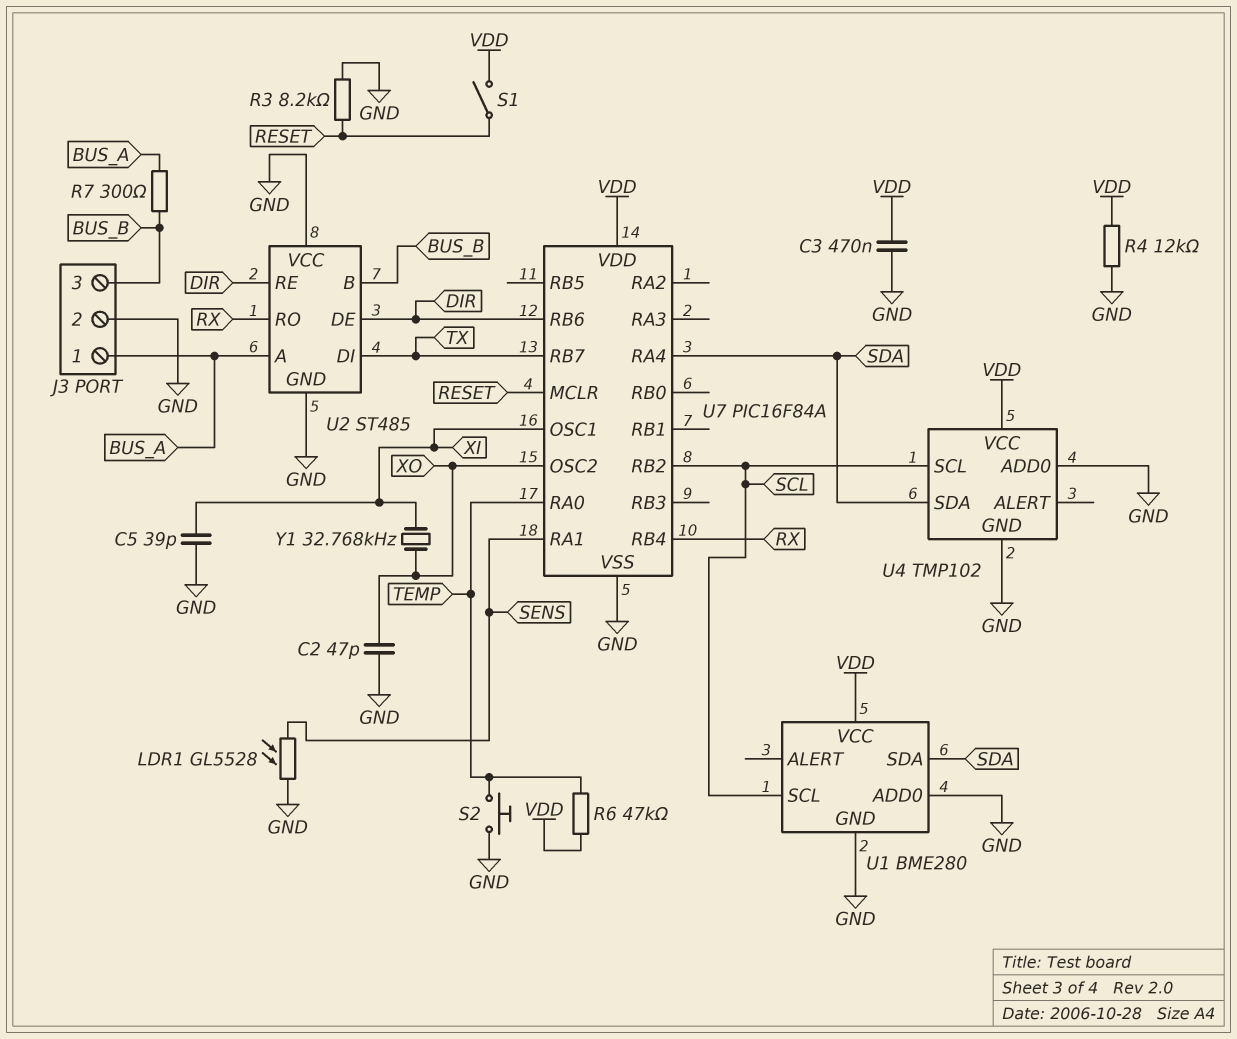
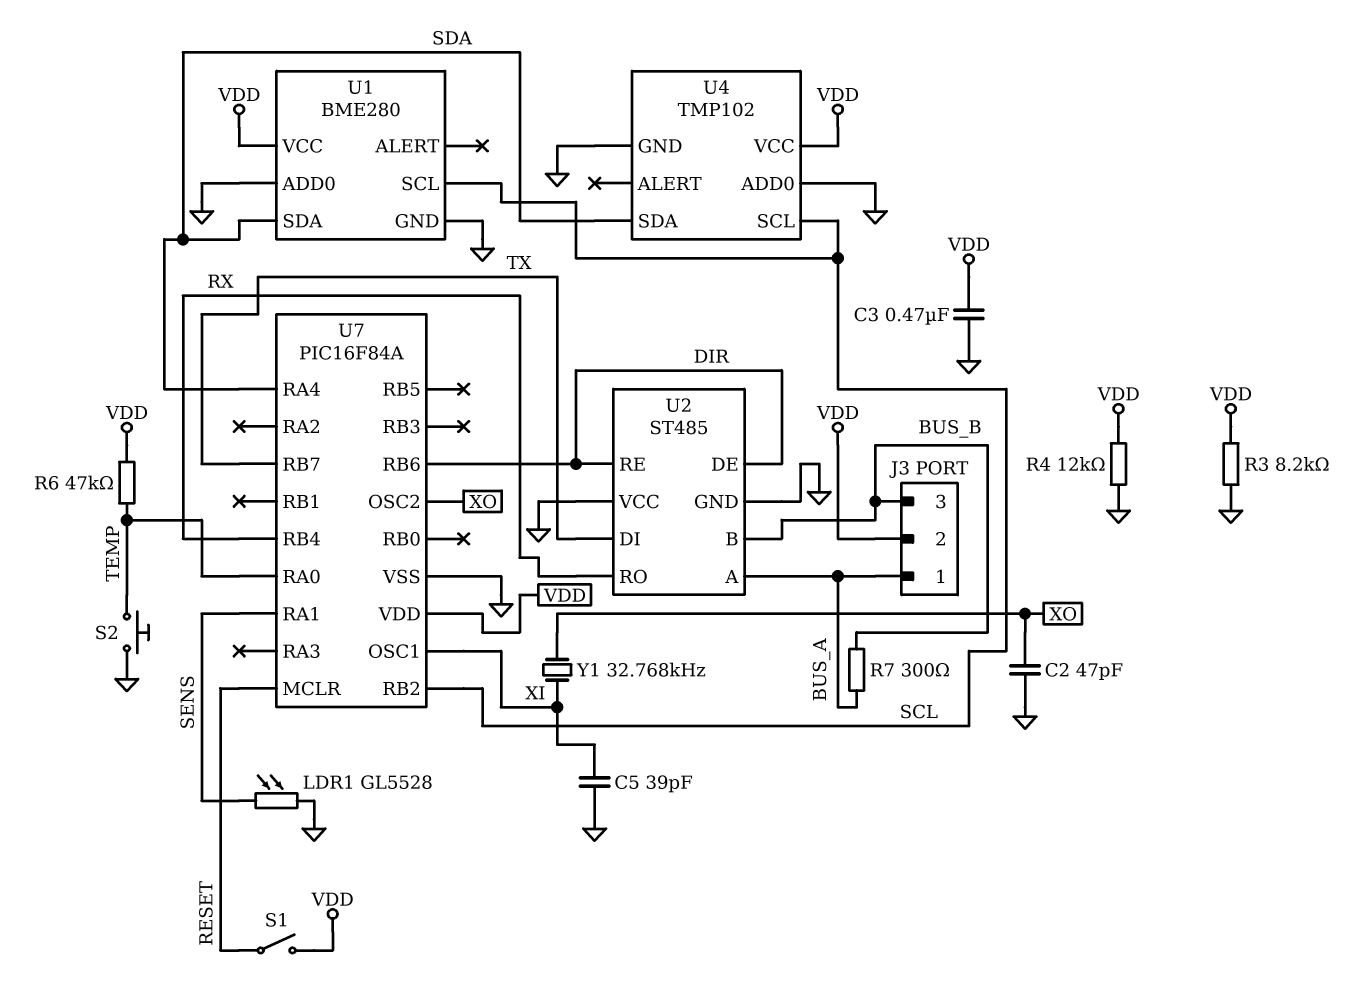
J3 pin 2: GND -> VDD
R3: 8.2k (GND, RESET) -> 8.2k (GND, VDD)

